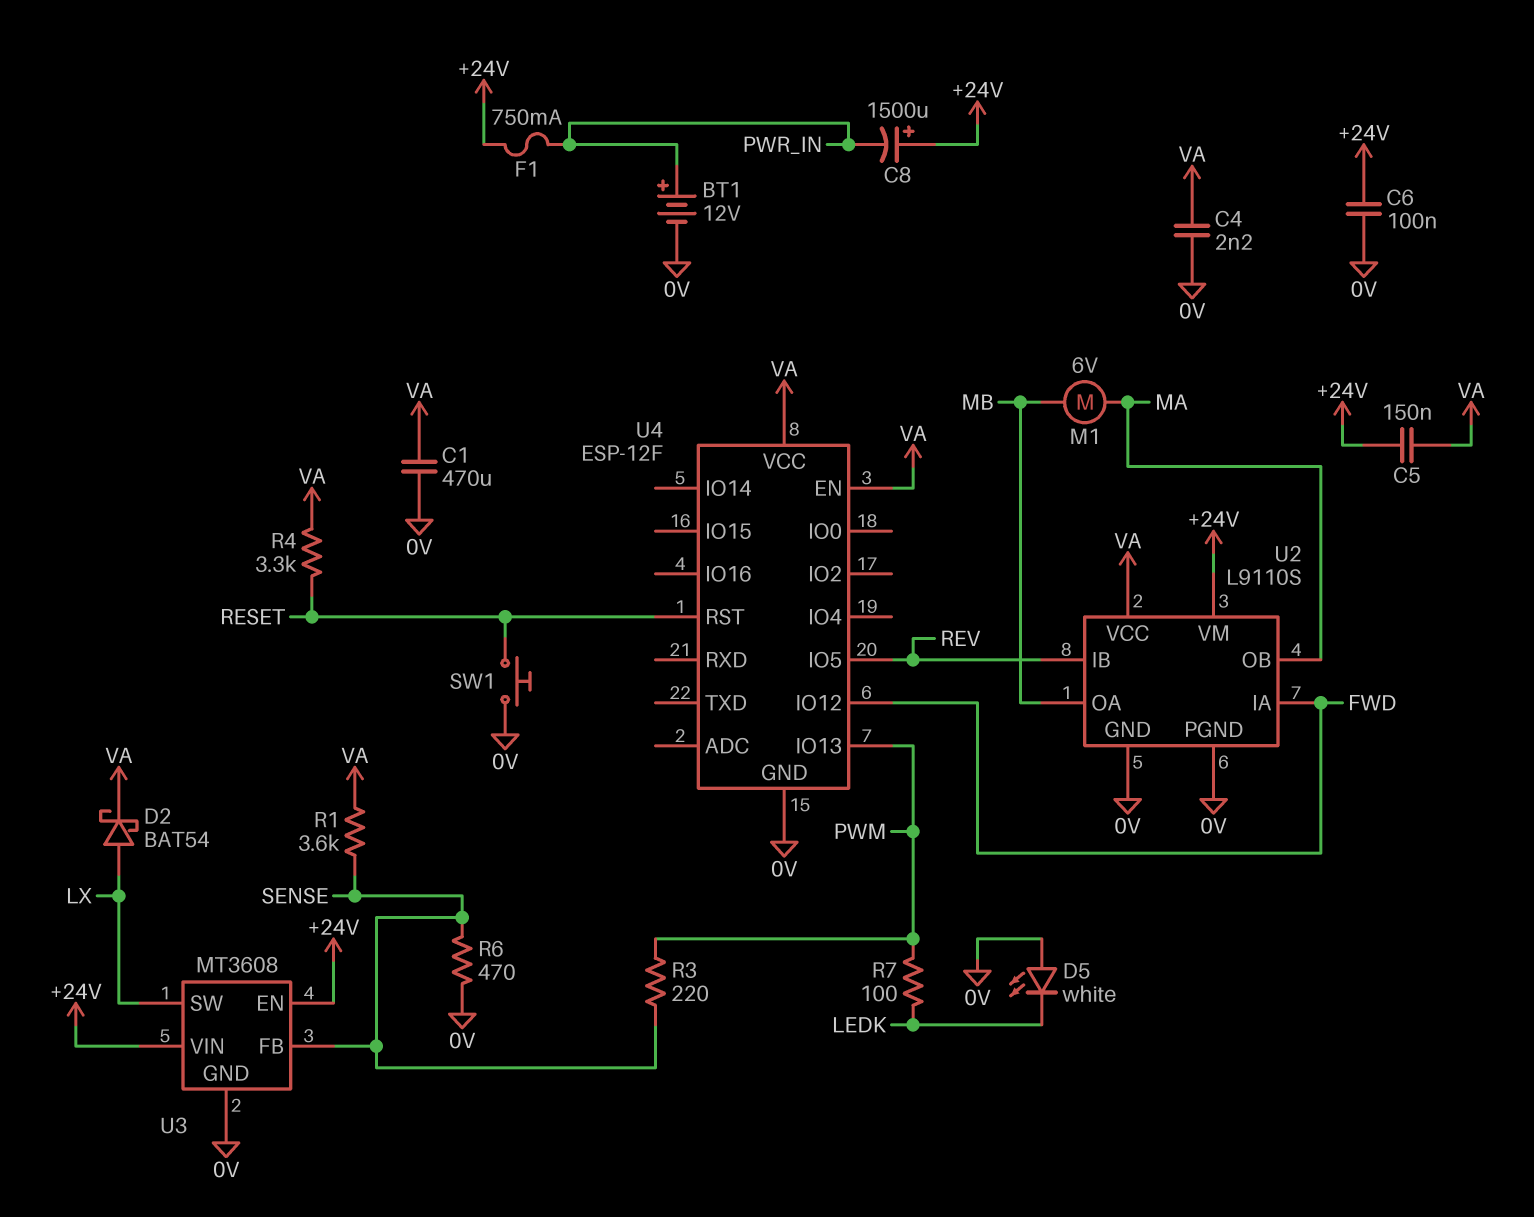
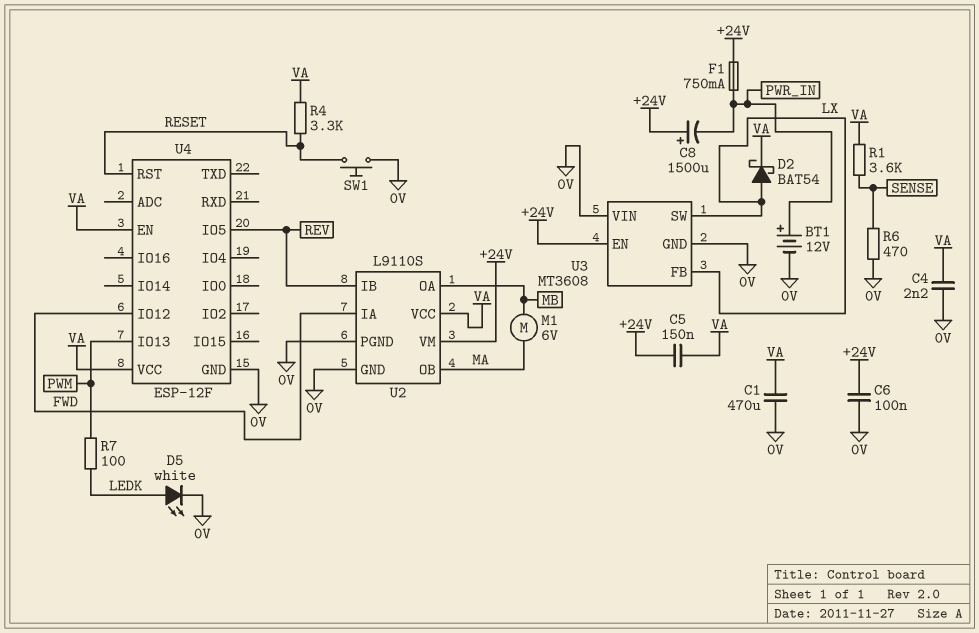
D5: LED white (A 0V, K LEDK) -> LED white (A LEDK, K 0V)
R3: 220 (PWM, SENSE) -> none
U3 pin FB: SENSE -> LX
U3 pin VIN: +24V -> 0V

